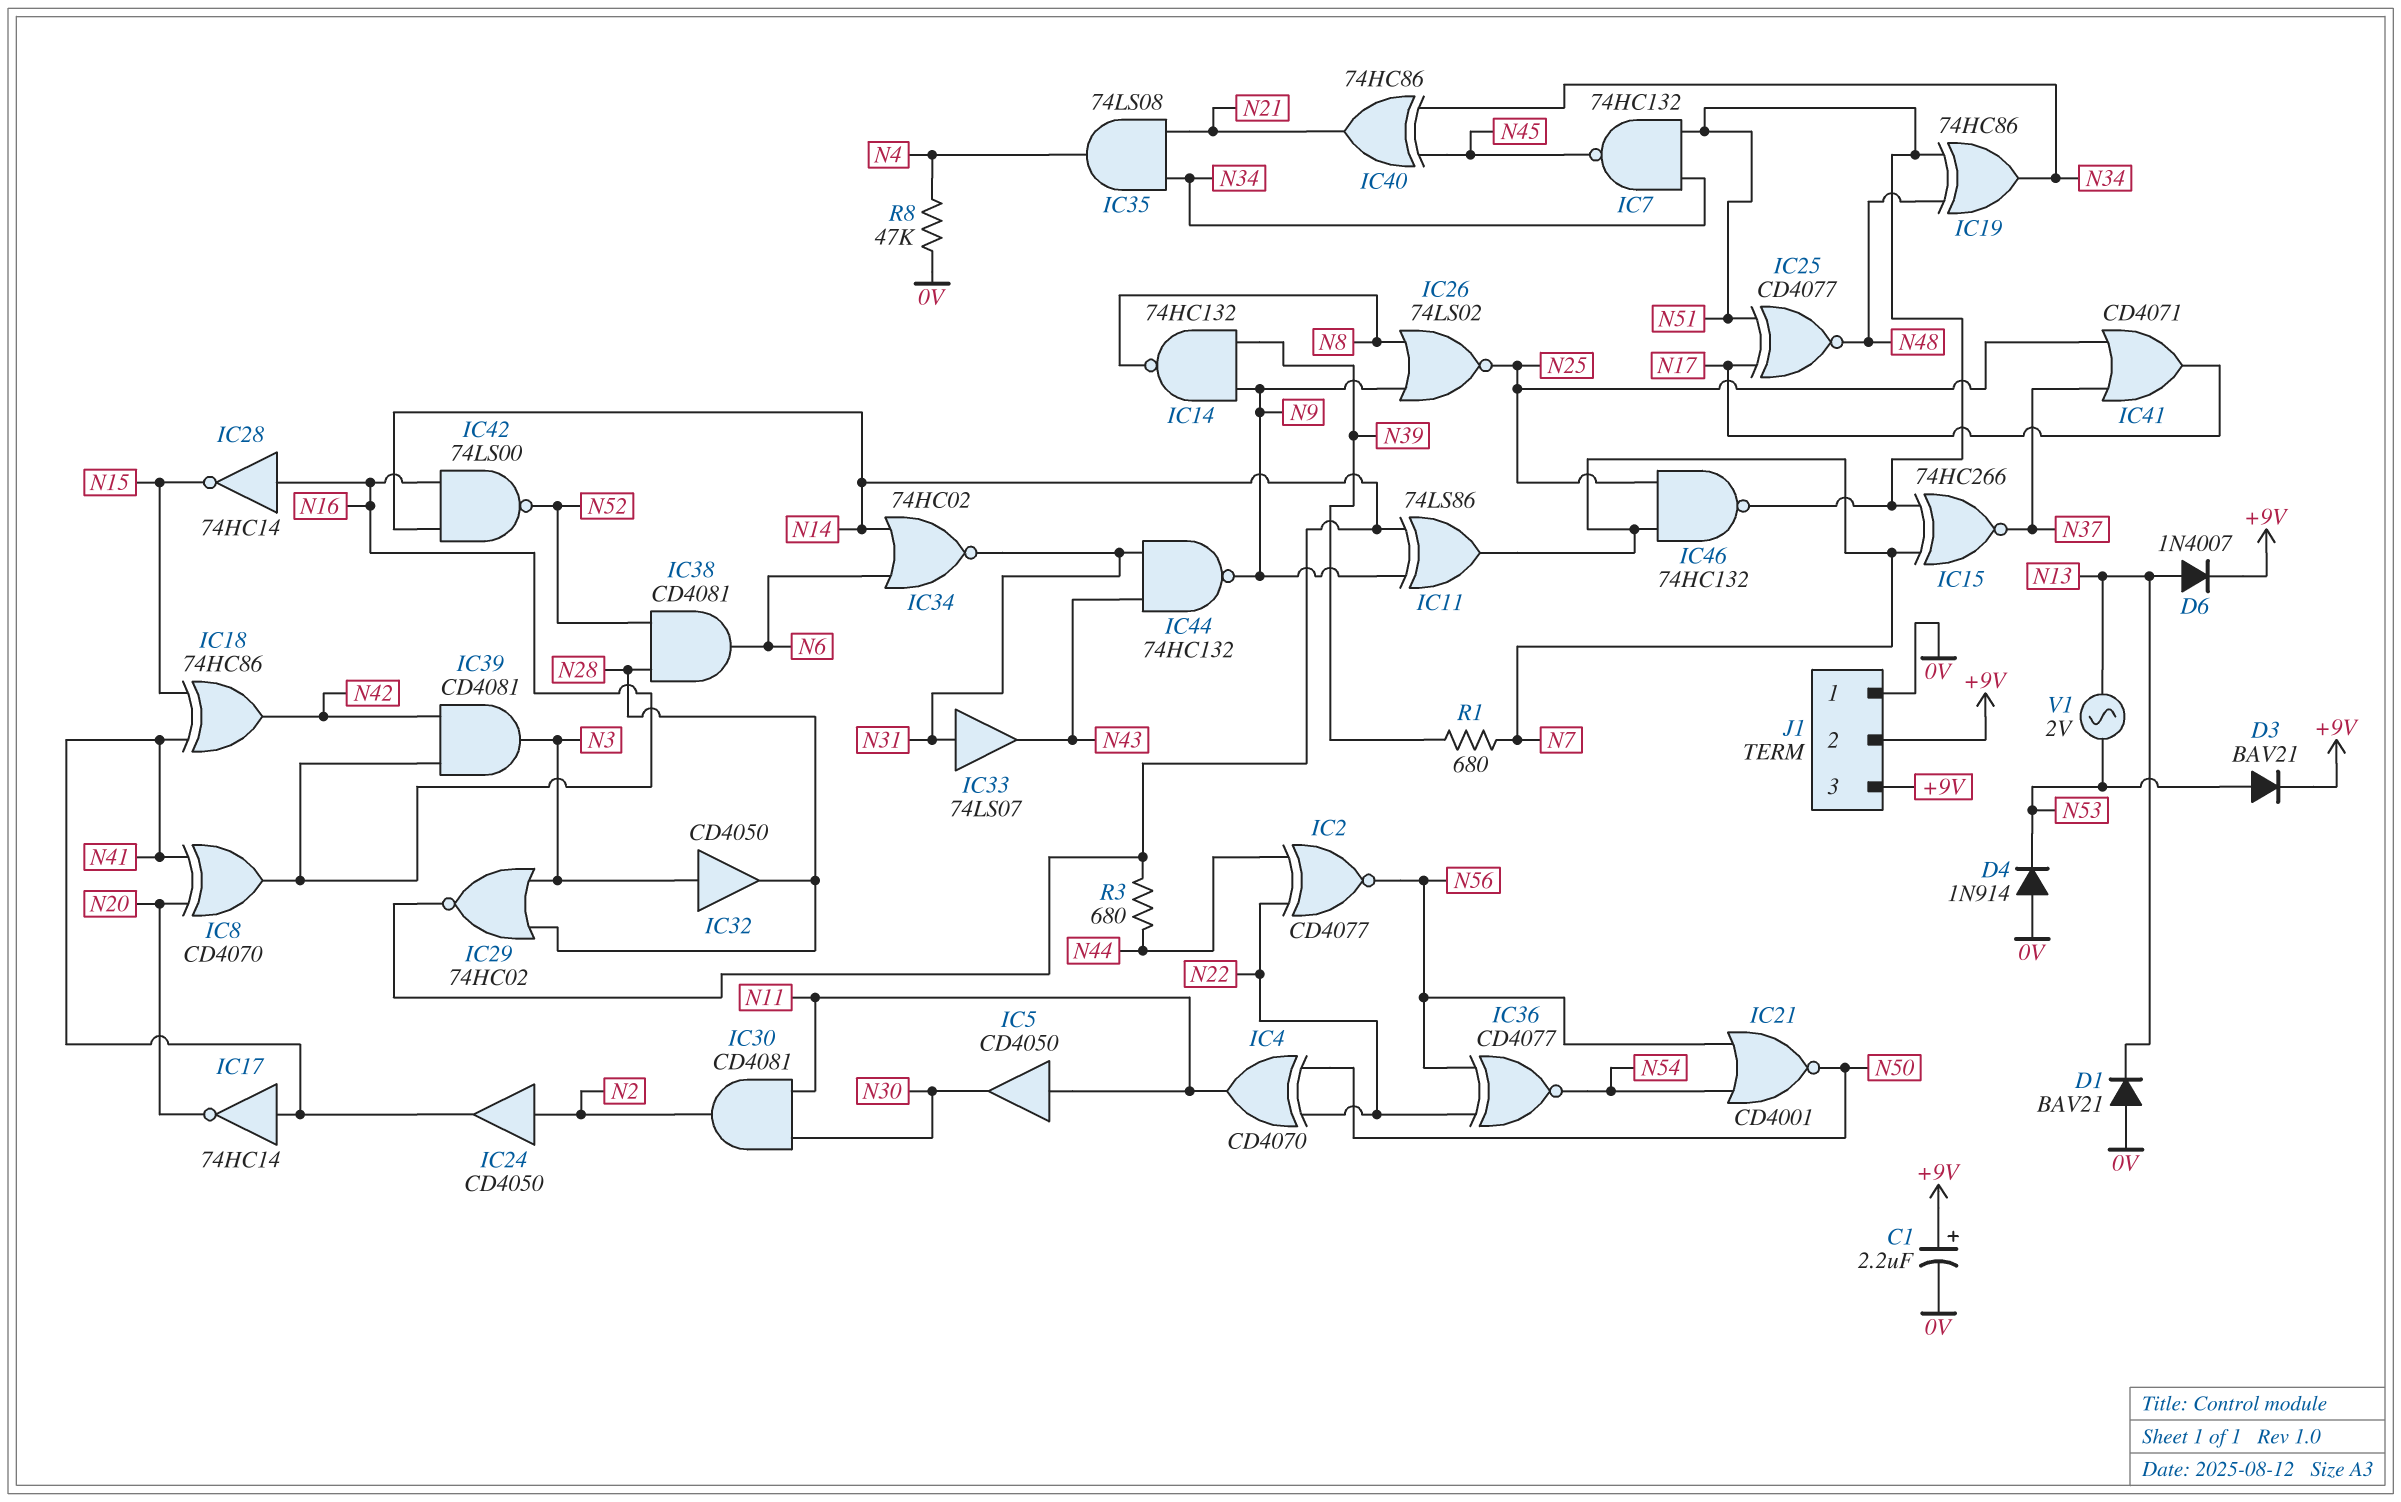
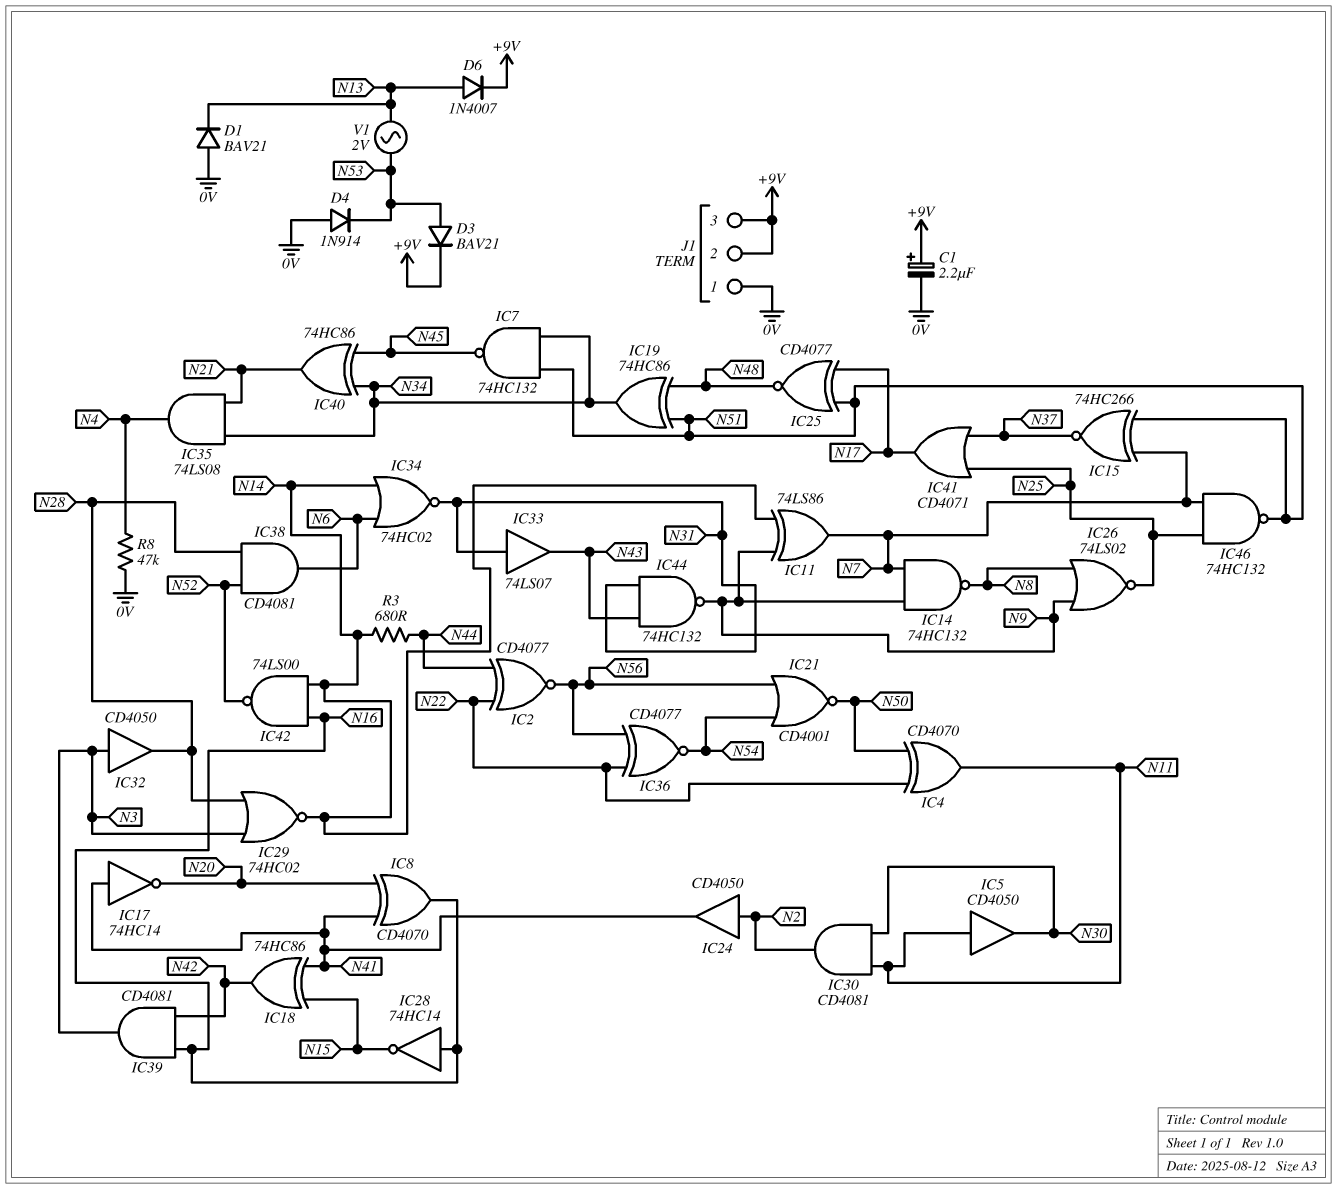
IC14: NAND 74HC132 (in N9, in N39, out N8) -> NAND 74HC132 (in N7, in N9, out N8)
R1: 680 (N7, N39) -> none

